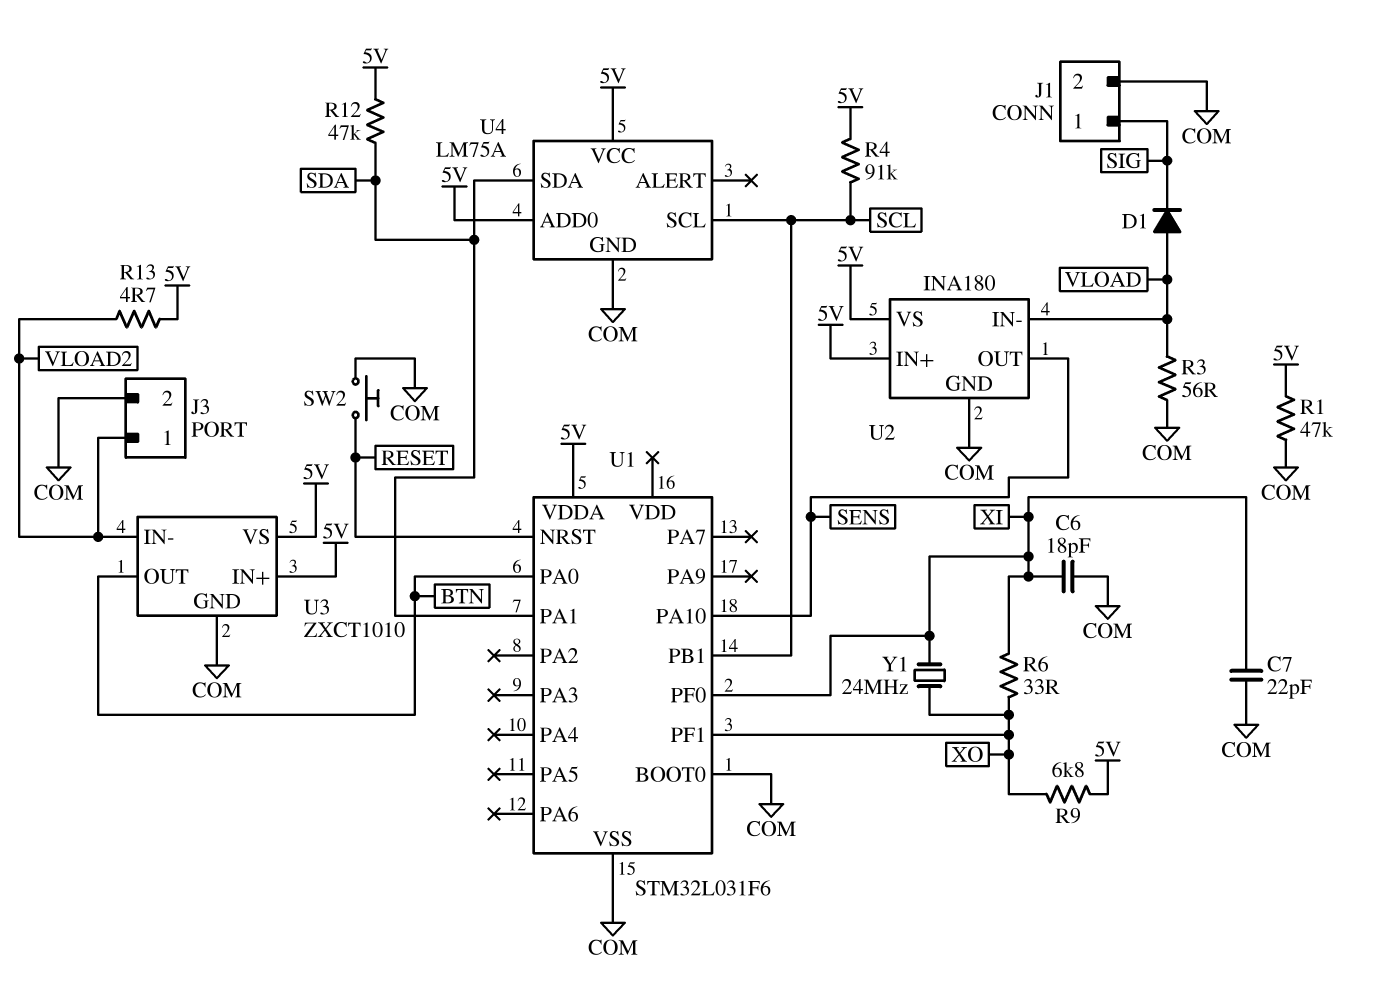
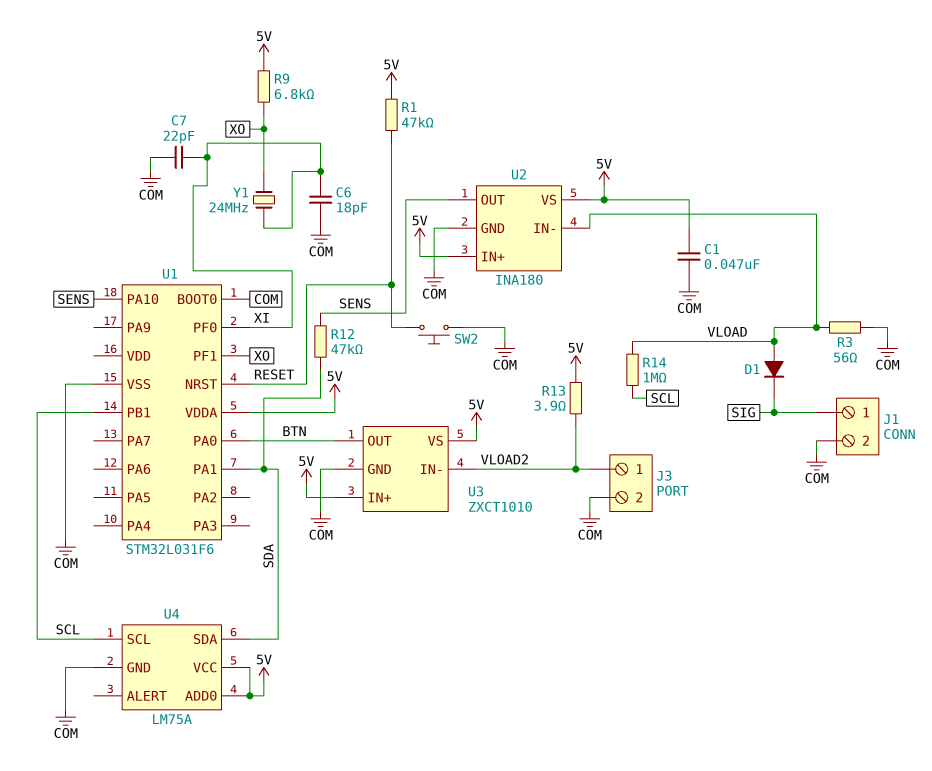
C1: none -> 47nF (5V, COM)
R1: 47k (5V, COM) -> 47k (5V, RESET)
R4: 91k (5V, SCL) -> none
R6: 33 (XI, XO) -> none
R12: 47k (5V, SDA) -> 47k (SDA, SENS)
R13: 4.7 (5V, VLOAD2) -> 3.9 (5V, VLOAD2)
R14: none -> 1M (SCL, VLOAD)

